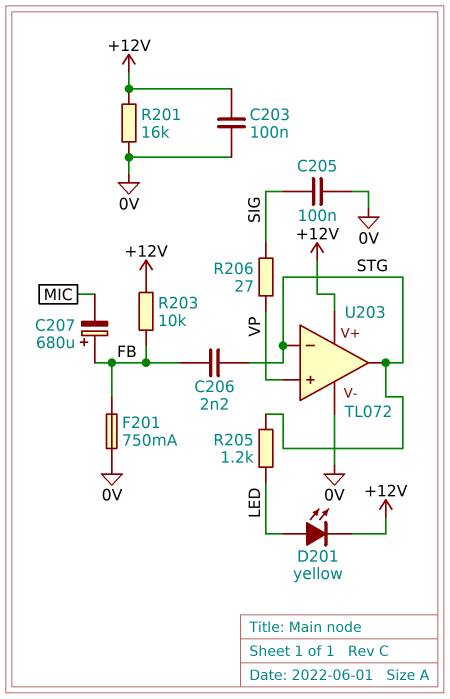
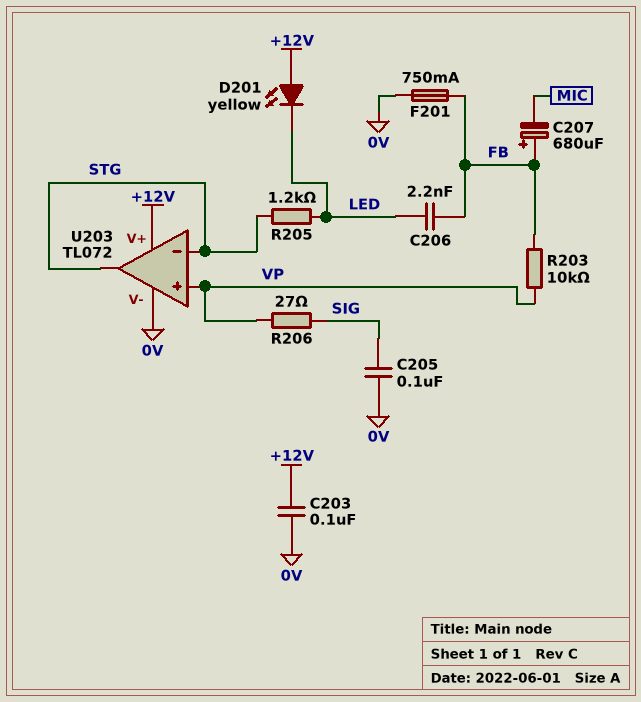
C206: 2.2nF (FB, STG) -> 2.2nF (FB, LED)
D201: LED yellow (A LED, K +12V) -> LED yellow (A +12V, K LED)
R201: 16k (+12V, 0V) -> none
R203: 10k (+12V, FB) -> 10k (FB, VP)

